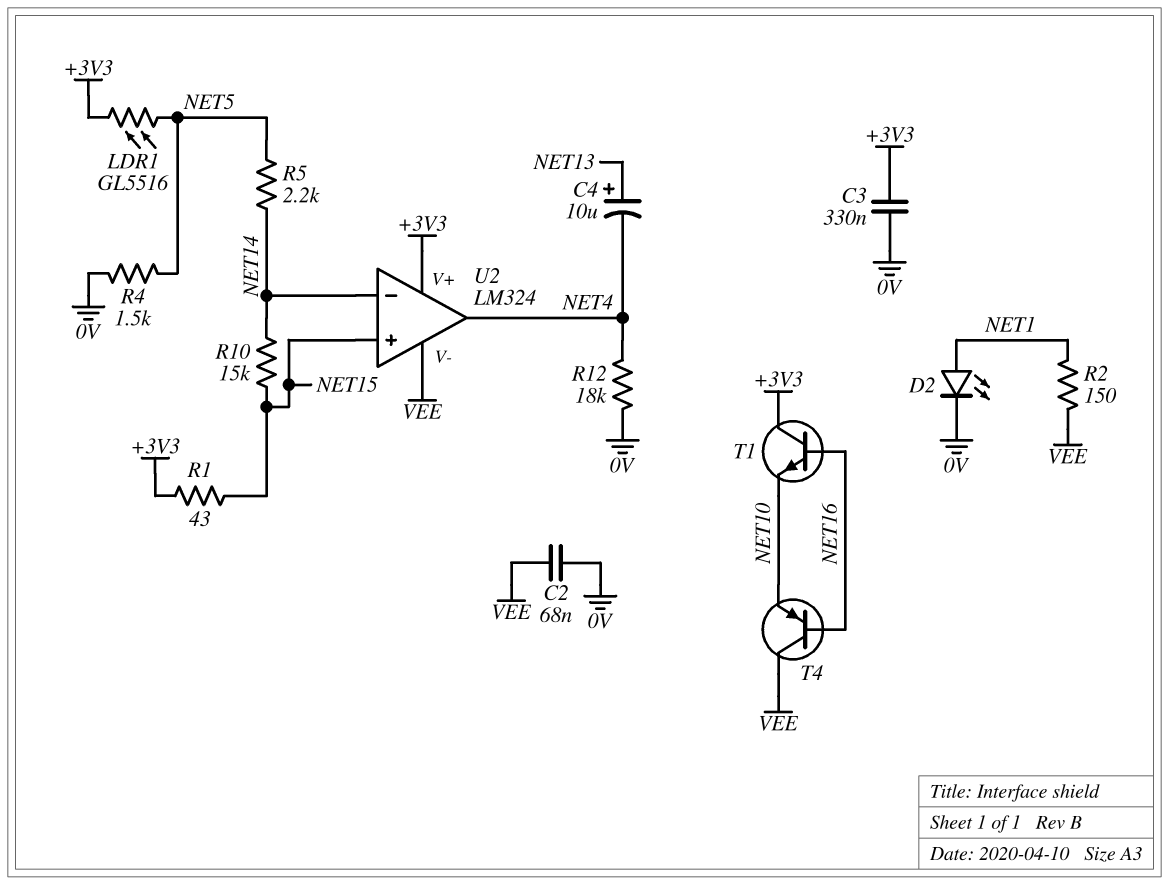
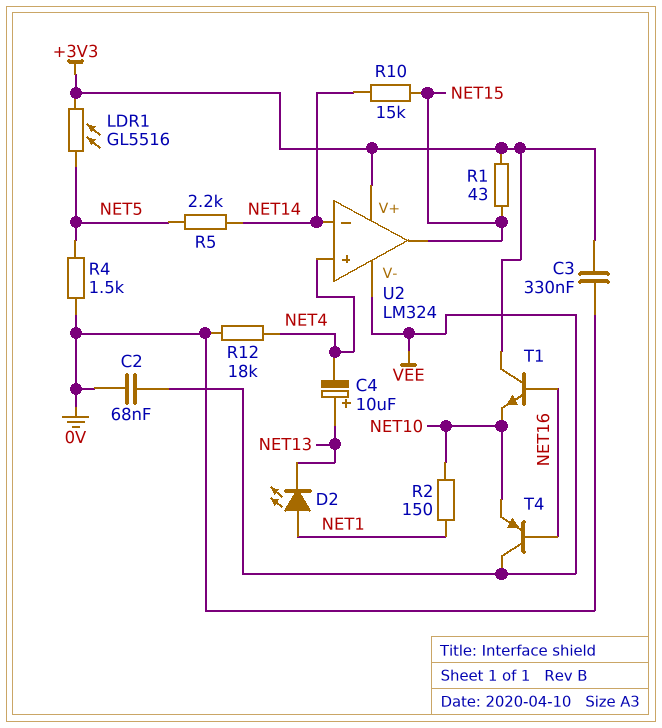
D2: LED (A NET1, K 0V) -> LED (A NET1, K NET13)
R2: 150 (NET1, VEE) -> 150 (NET1, NET10)
U2 pin in+: NET15 -> NET4
U2 pin out: NET4 -> NET15

